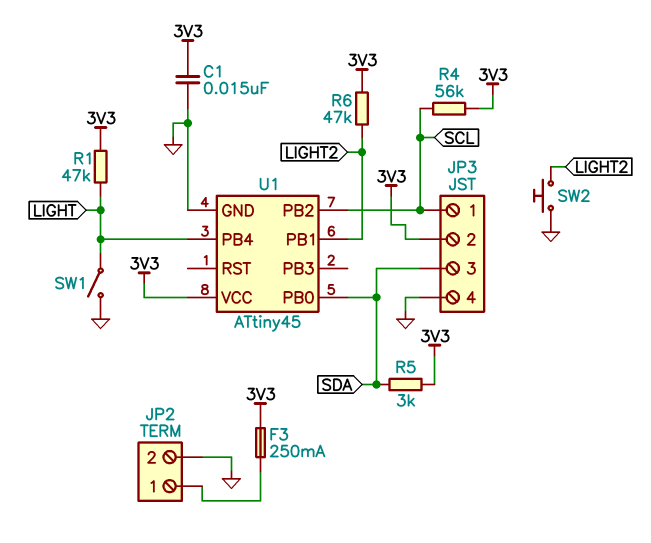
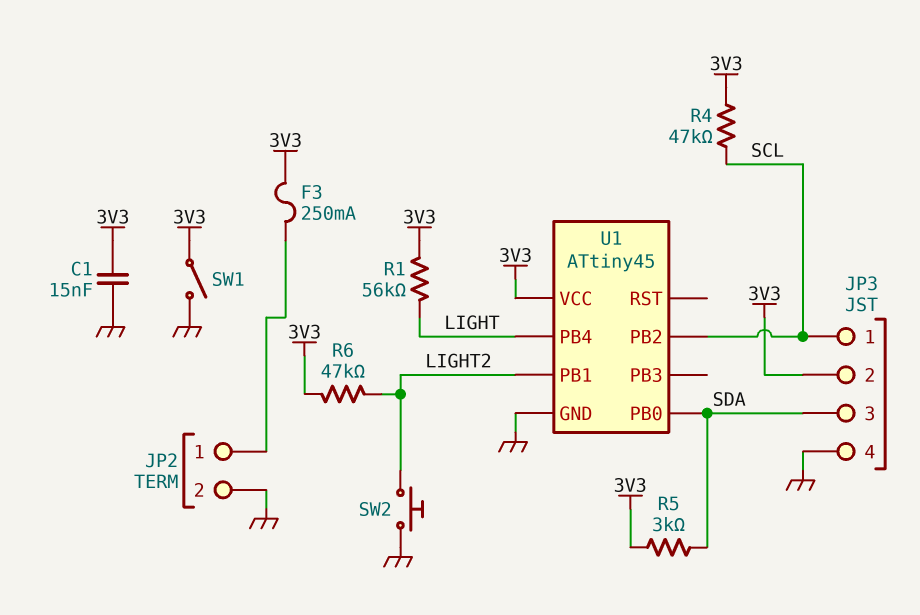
R1: 47k (3V3, LIGHT) -> 56k (3V3, LIGHT)
R4: 56k (3V3, SCL) -> 47k (3V3, SCL)
SW1: switch (GND, LIGHT) -> switch (3V3, GND)

